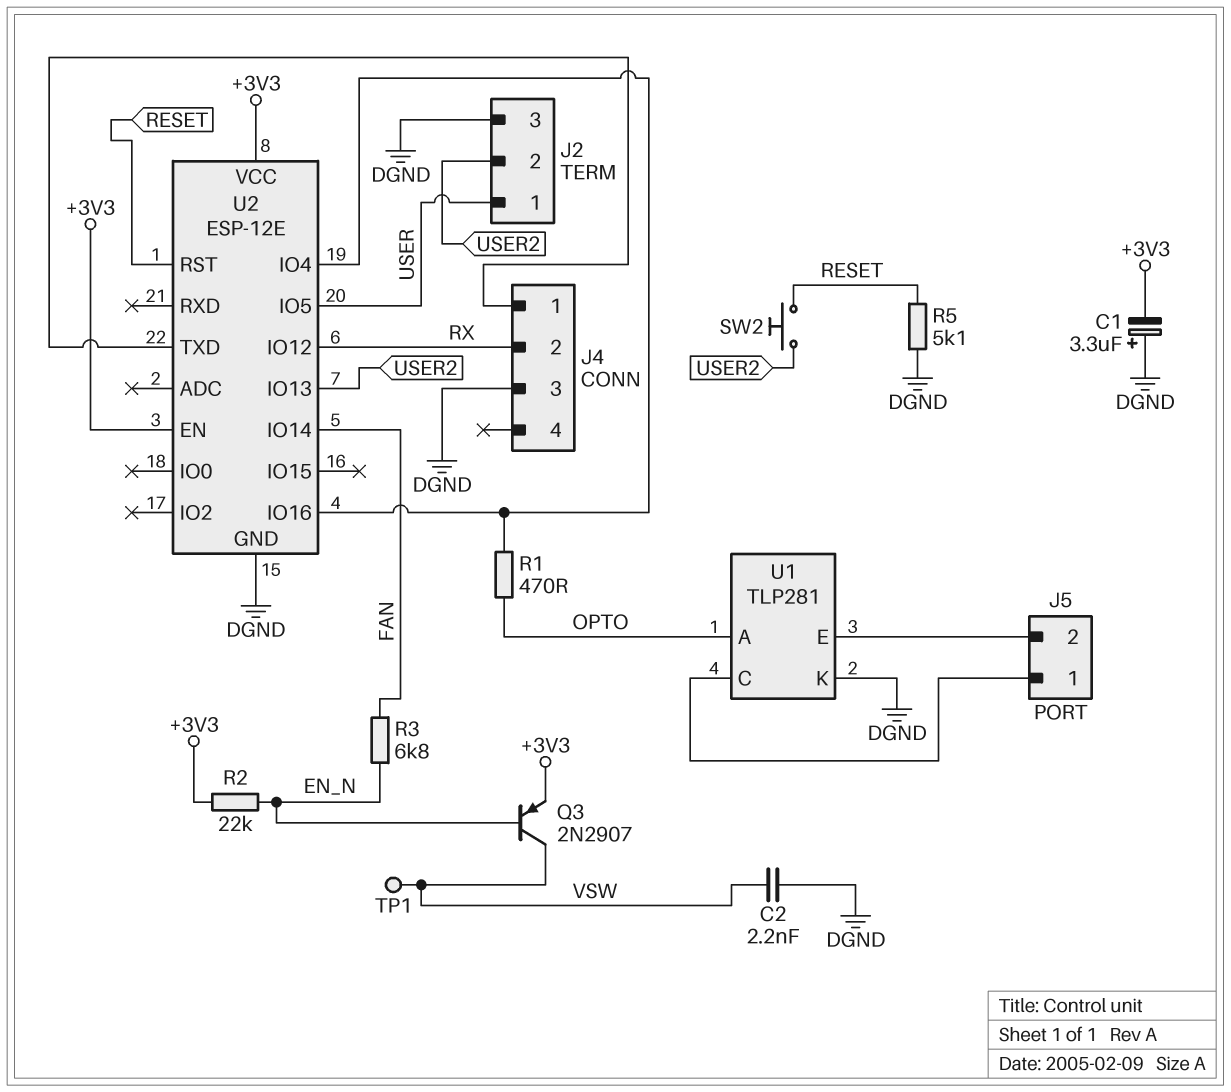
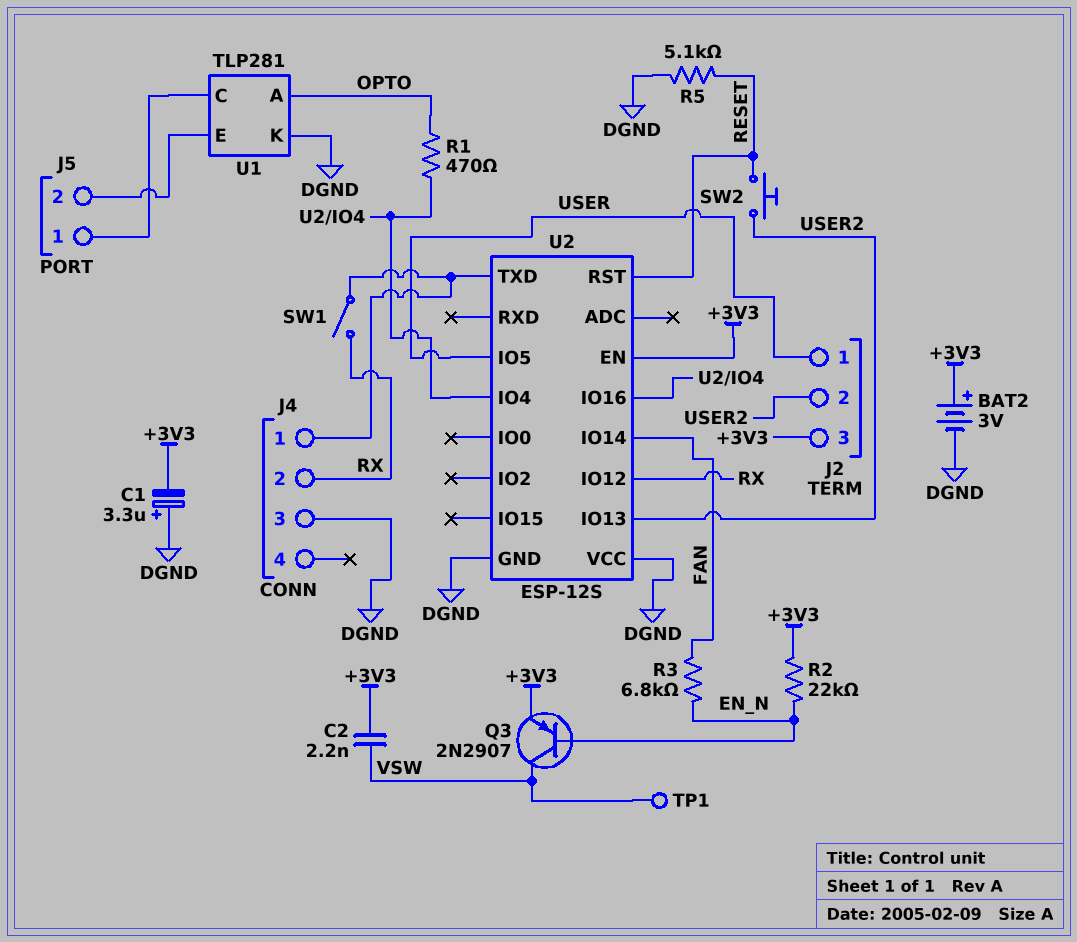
BAT2: none -> 3V (plus +3V3, minus DGND)
C2: 2.2nF (DGND, VSW) -> 2.2nF (+3V3, VSW)
J2 pin 3: DGND -> +3V3
SW1: none -> switch (J4/1, RX)
U2: ESP-12E -> ESP-12S
U2 pin VCC: +3V3 -> DGND

